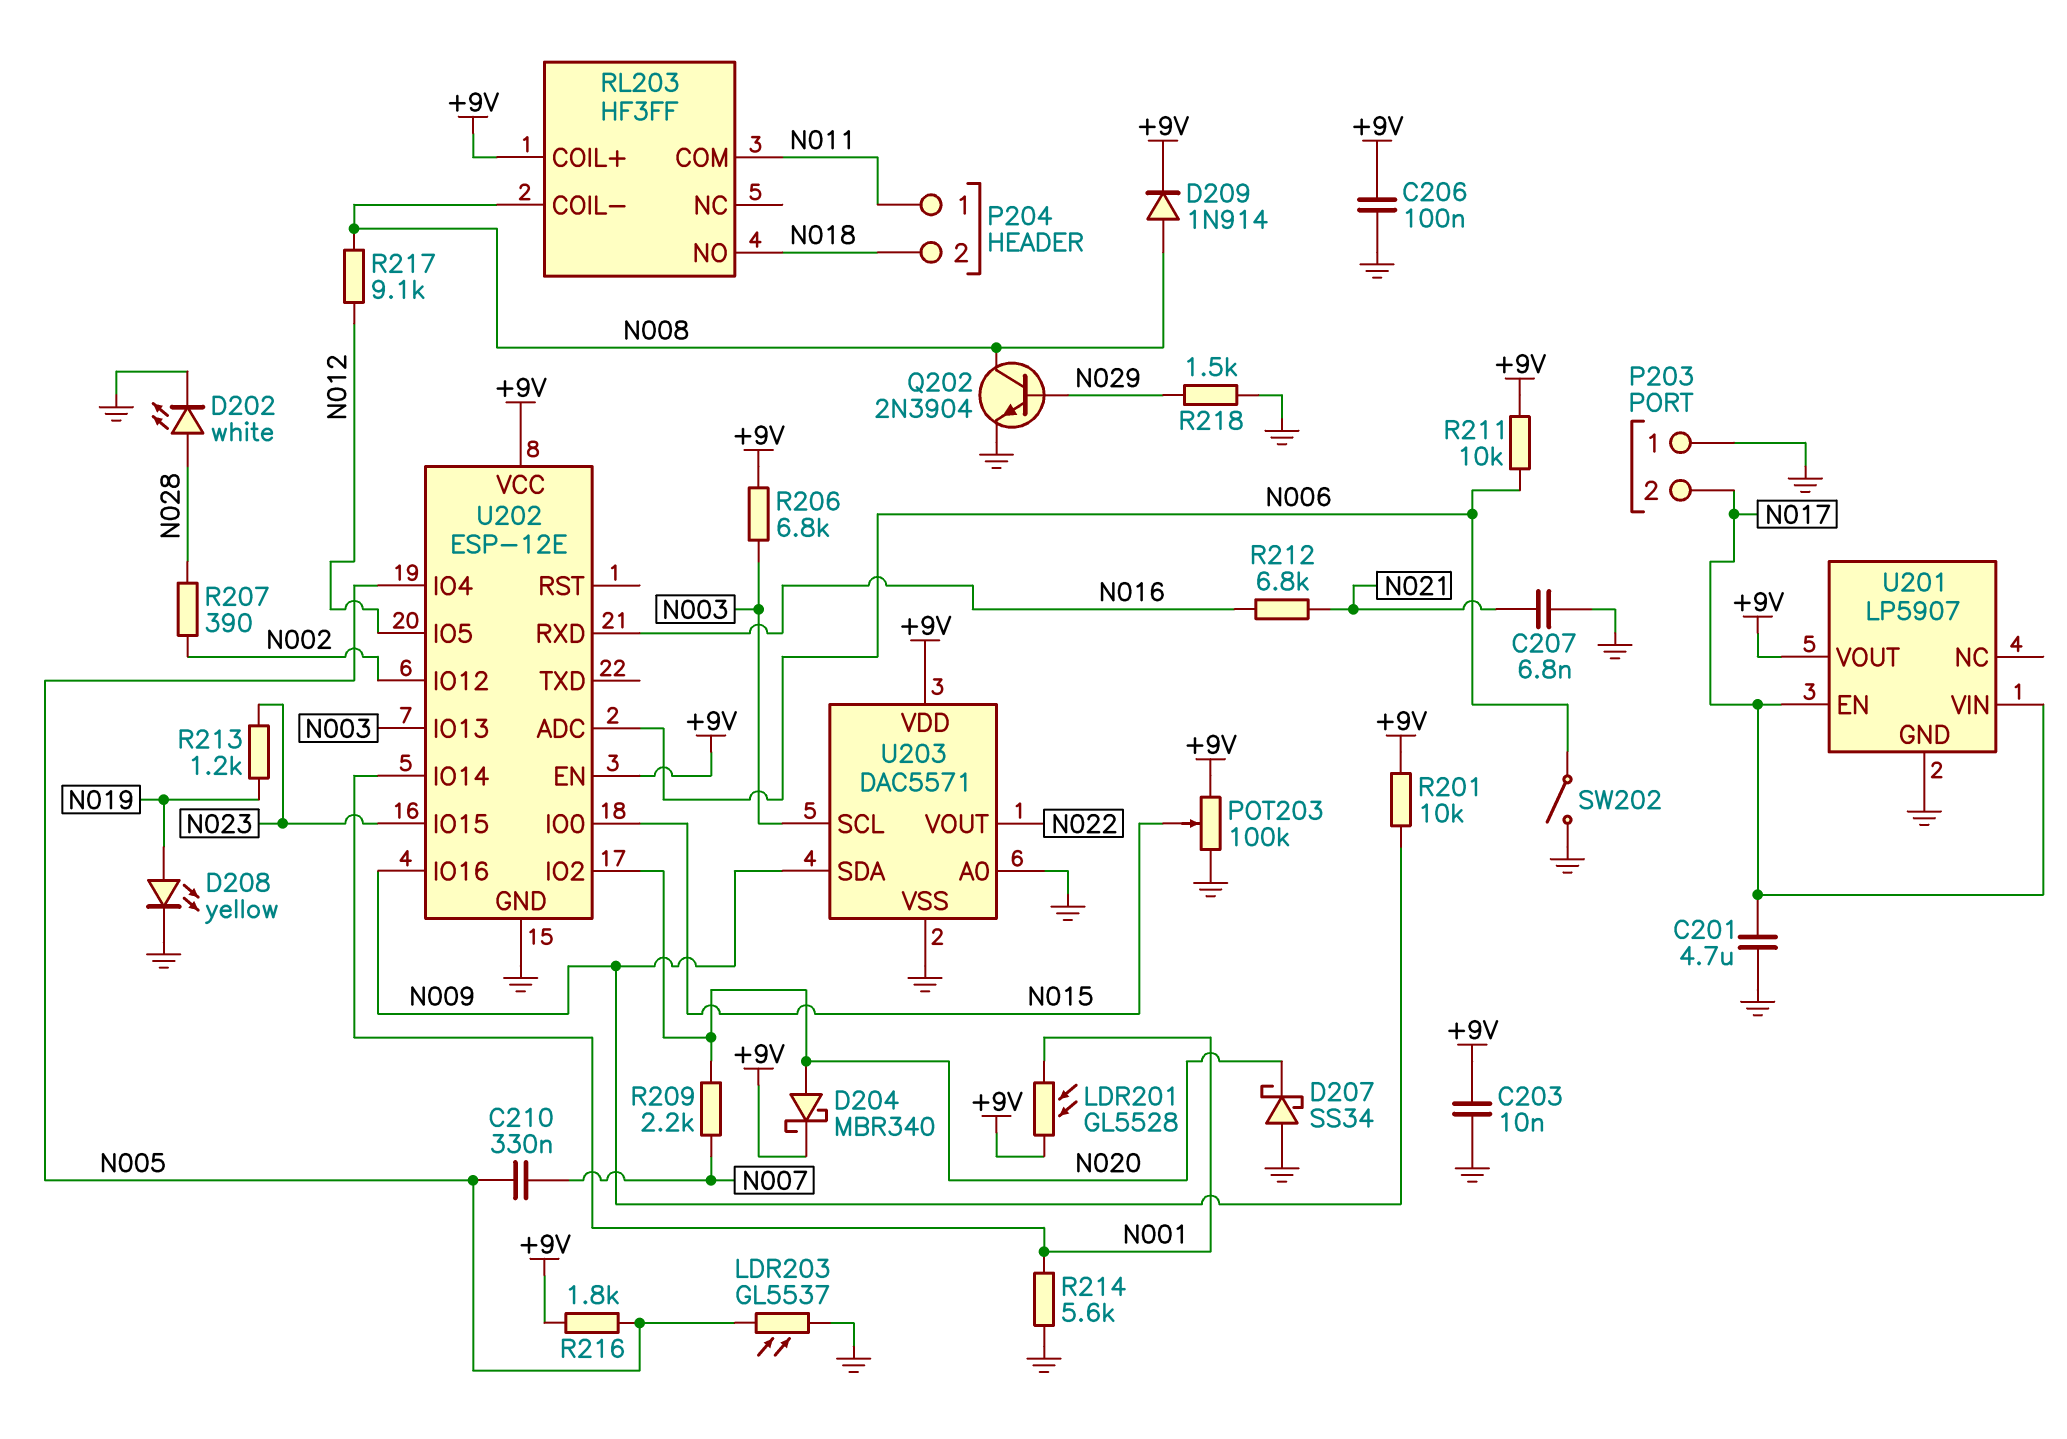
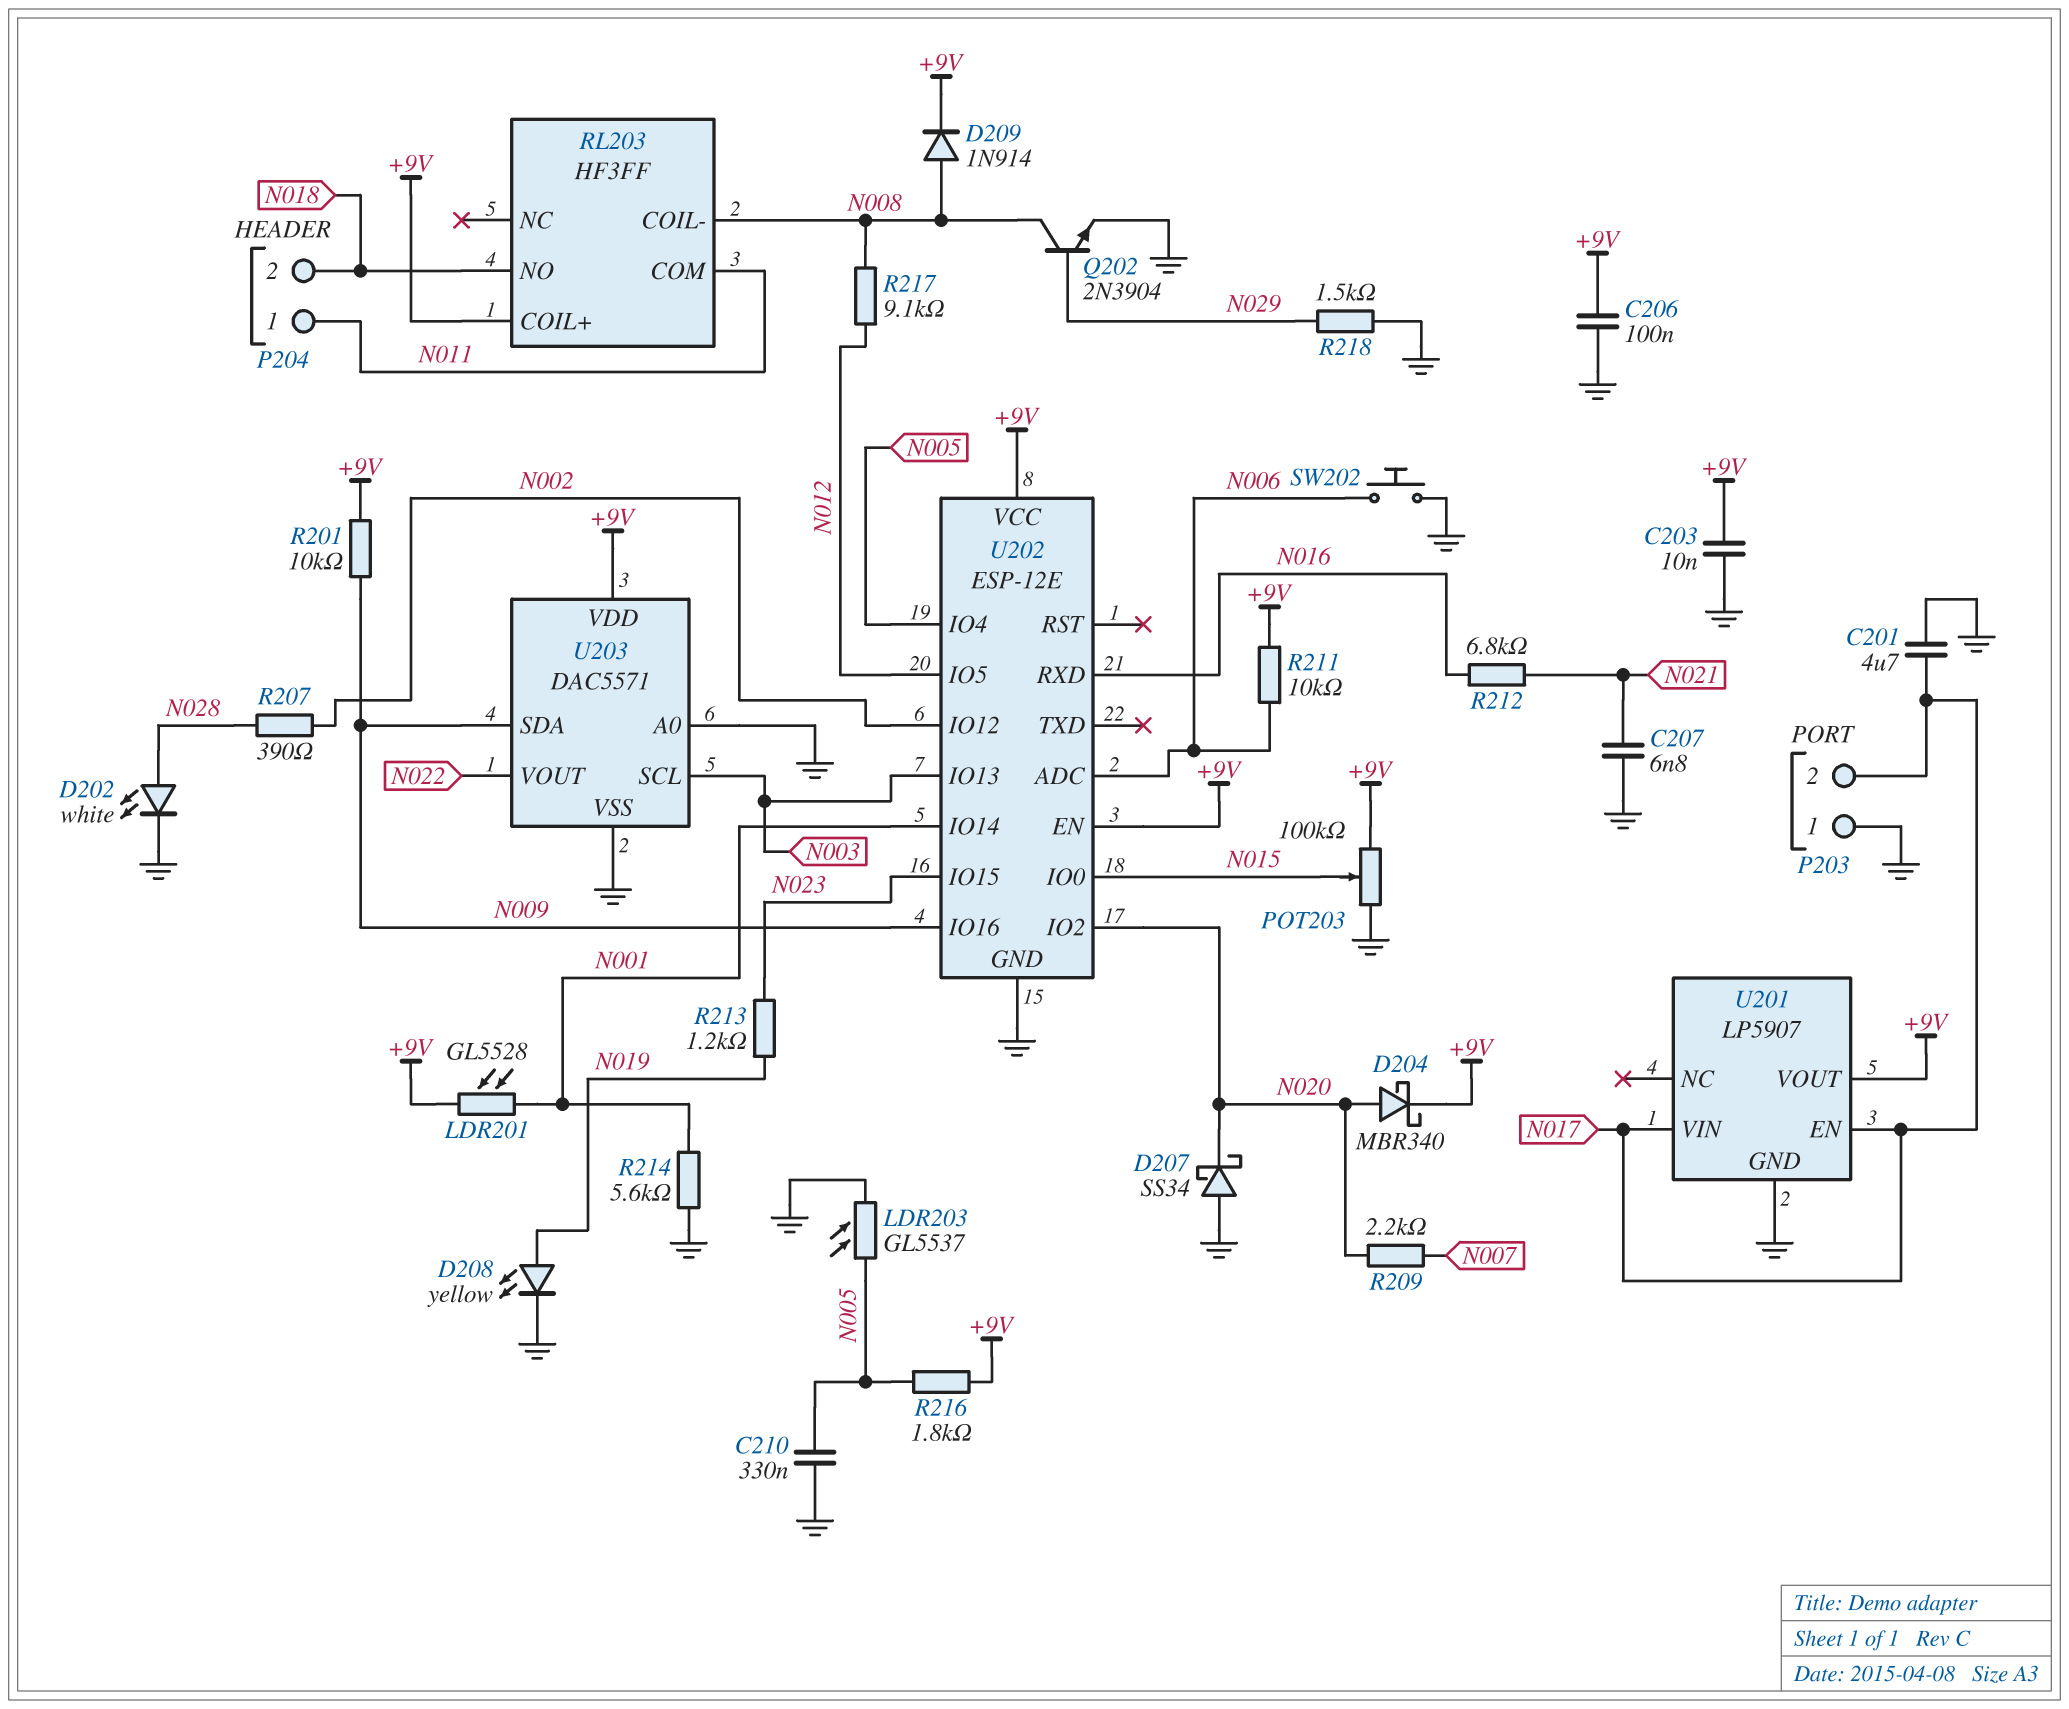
C210: 330nF (N005, N007) -> 330nF (GND, N005)
R206: 6.8k (+9V, N003) -> none
SW202: switch (GND, N006) -> button (GND, N006)

